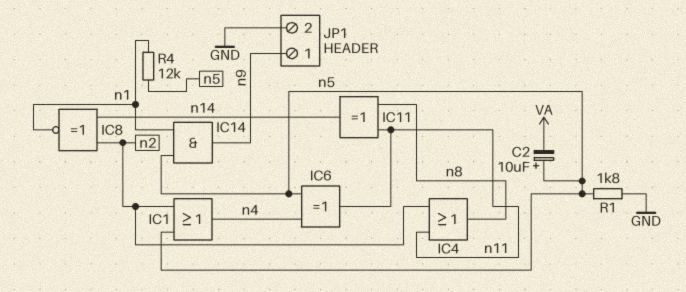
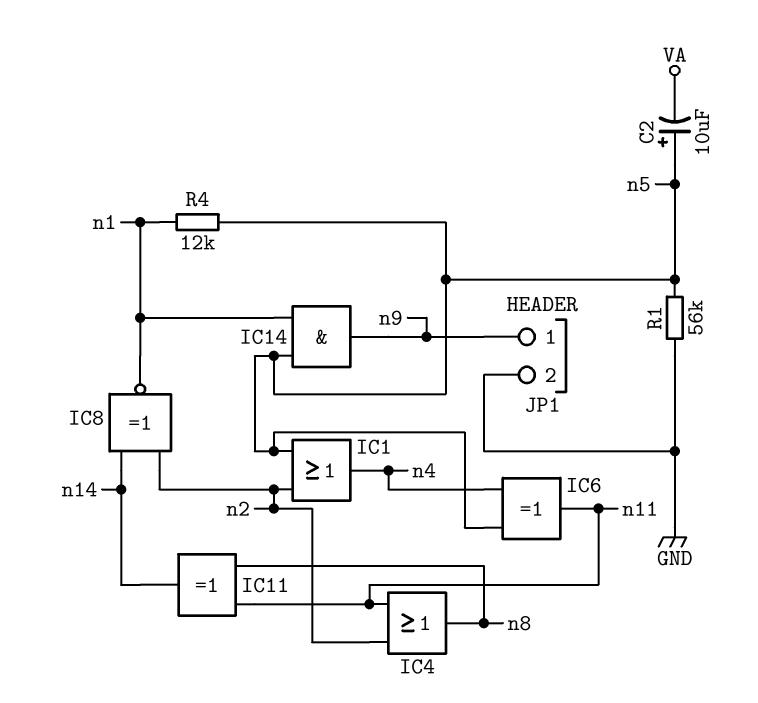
R1: 1.8k (GND, n5) -> 56k (GND, n5)

